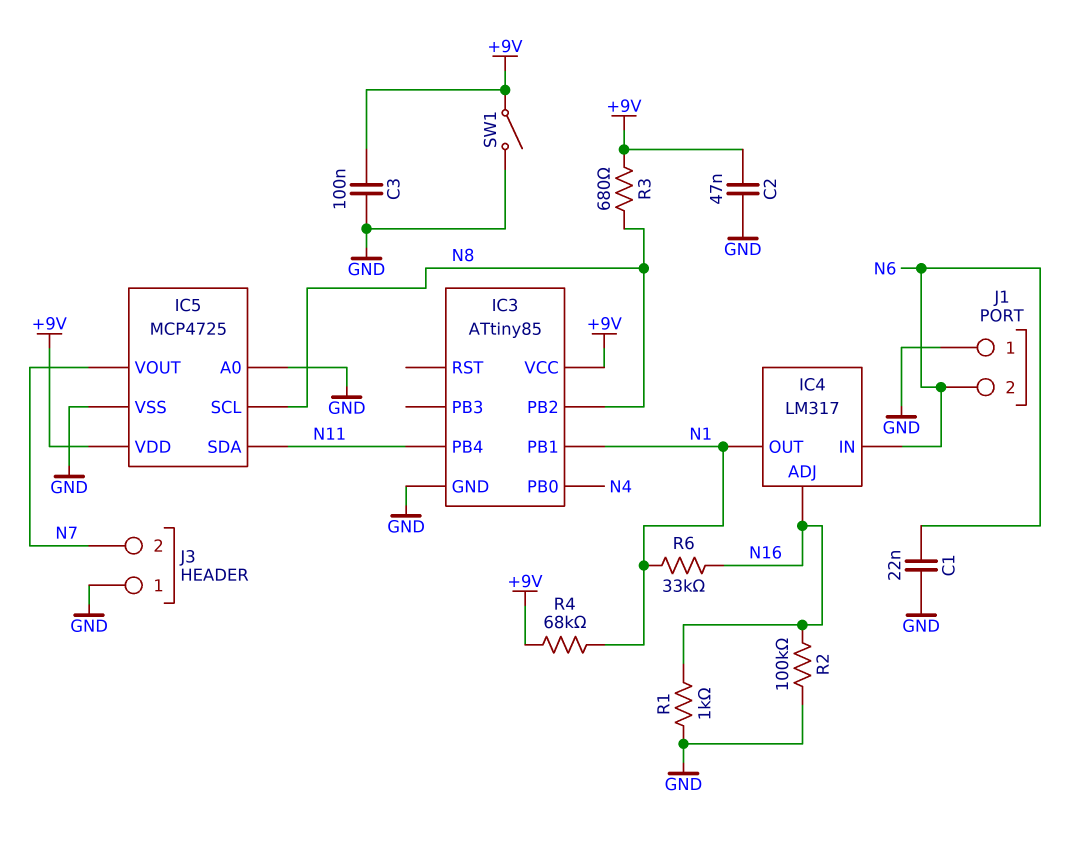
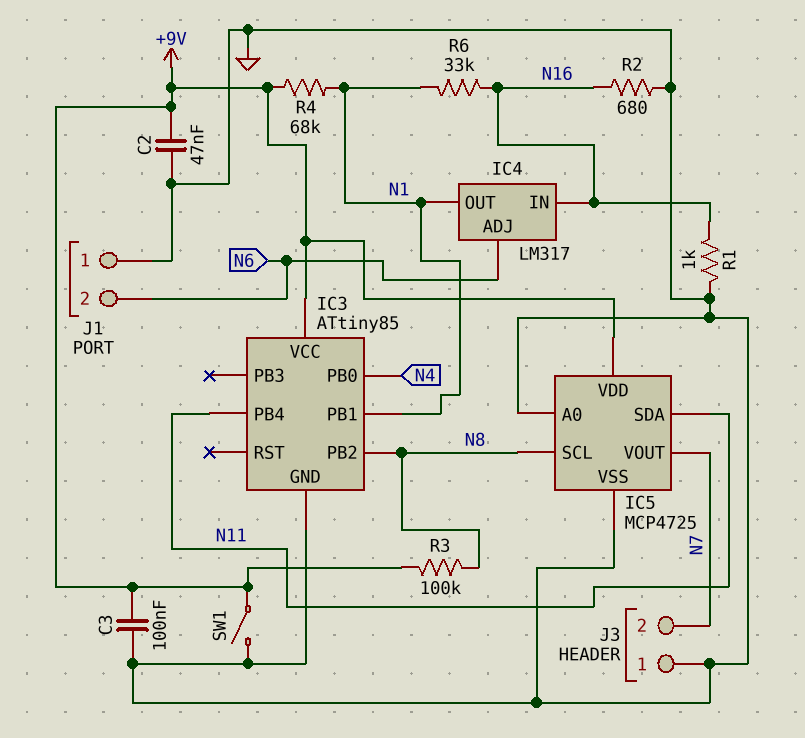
C1: 22nF (GND, N6) -> none
IC4 pin ADJ: N16 -> N6
IC4 pin IN: N6 -> N16
R2: 100k (GND, N16) -> 680 (GND, N16)
R3: 680 (+9V, N8) -> 100k (+9V, N8)

